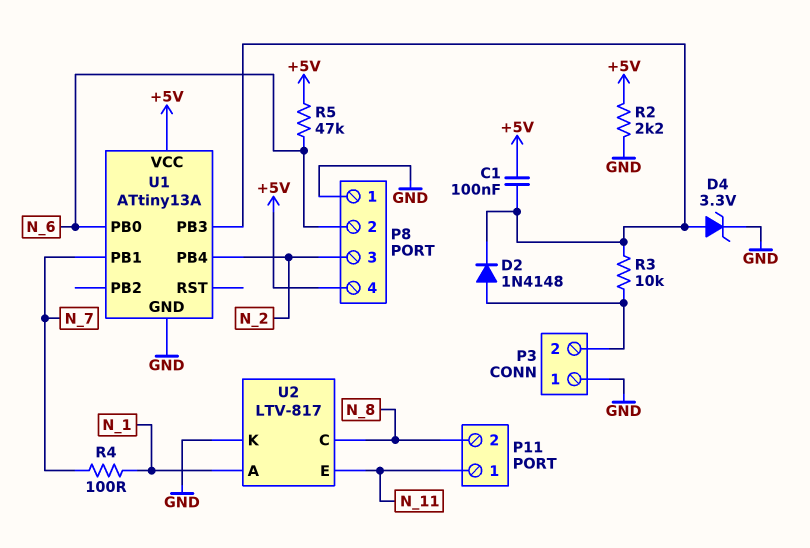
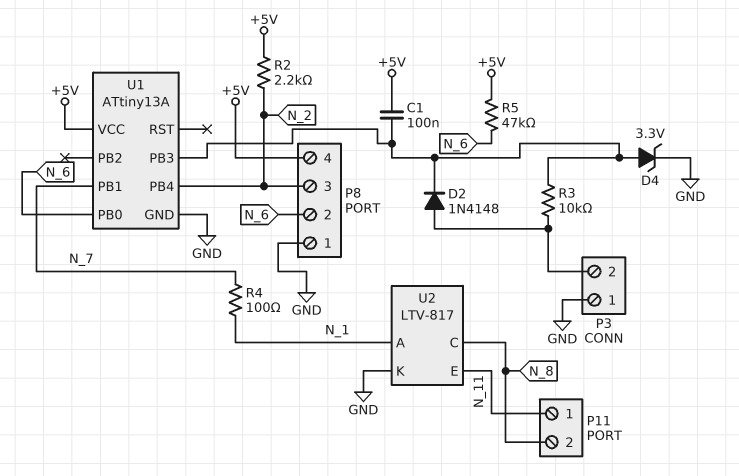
R2: 2.2k (+5V, GND) -> 2.2k (+5V, N_2)

